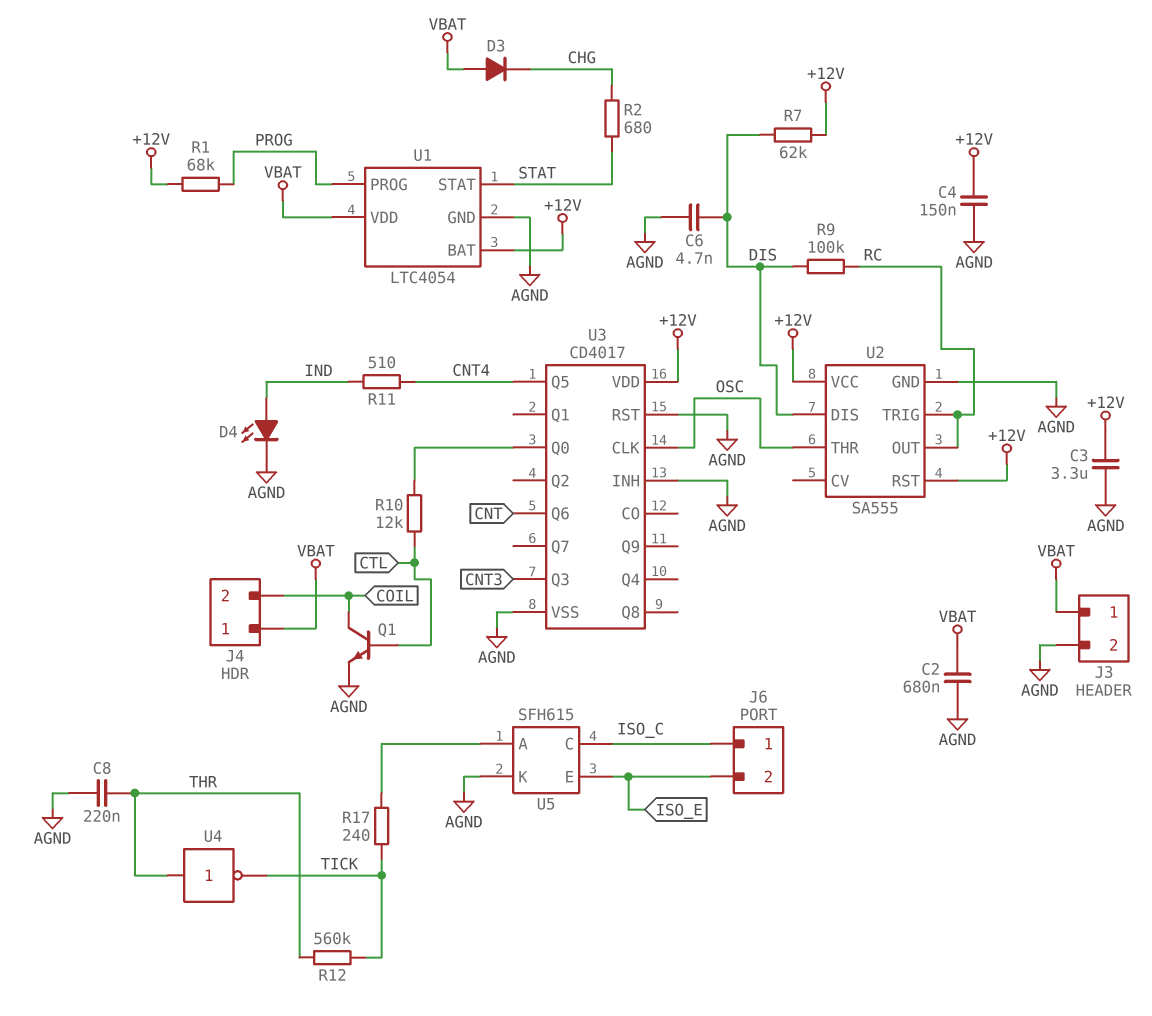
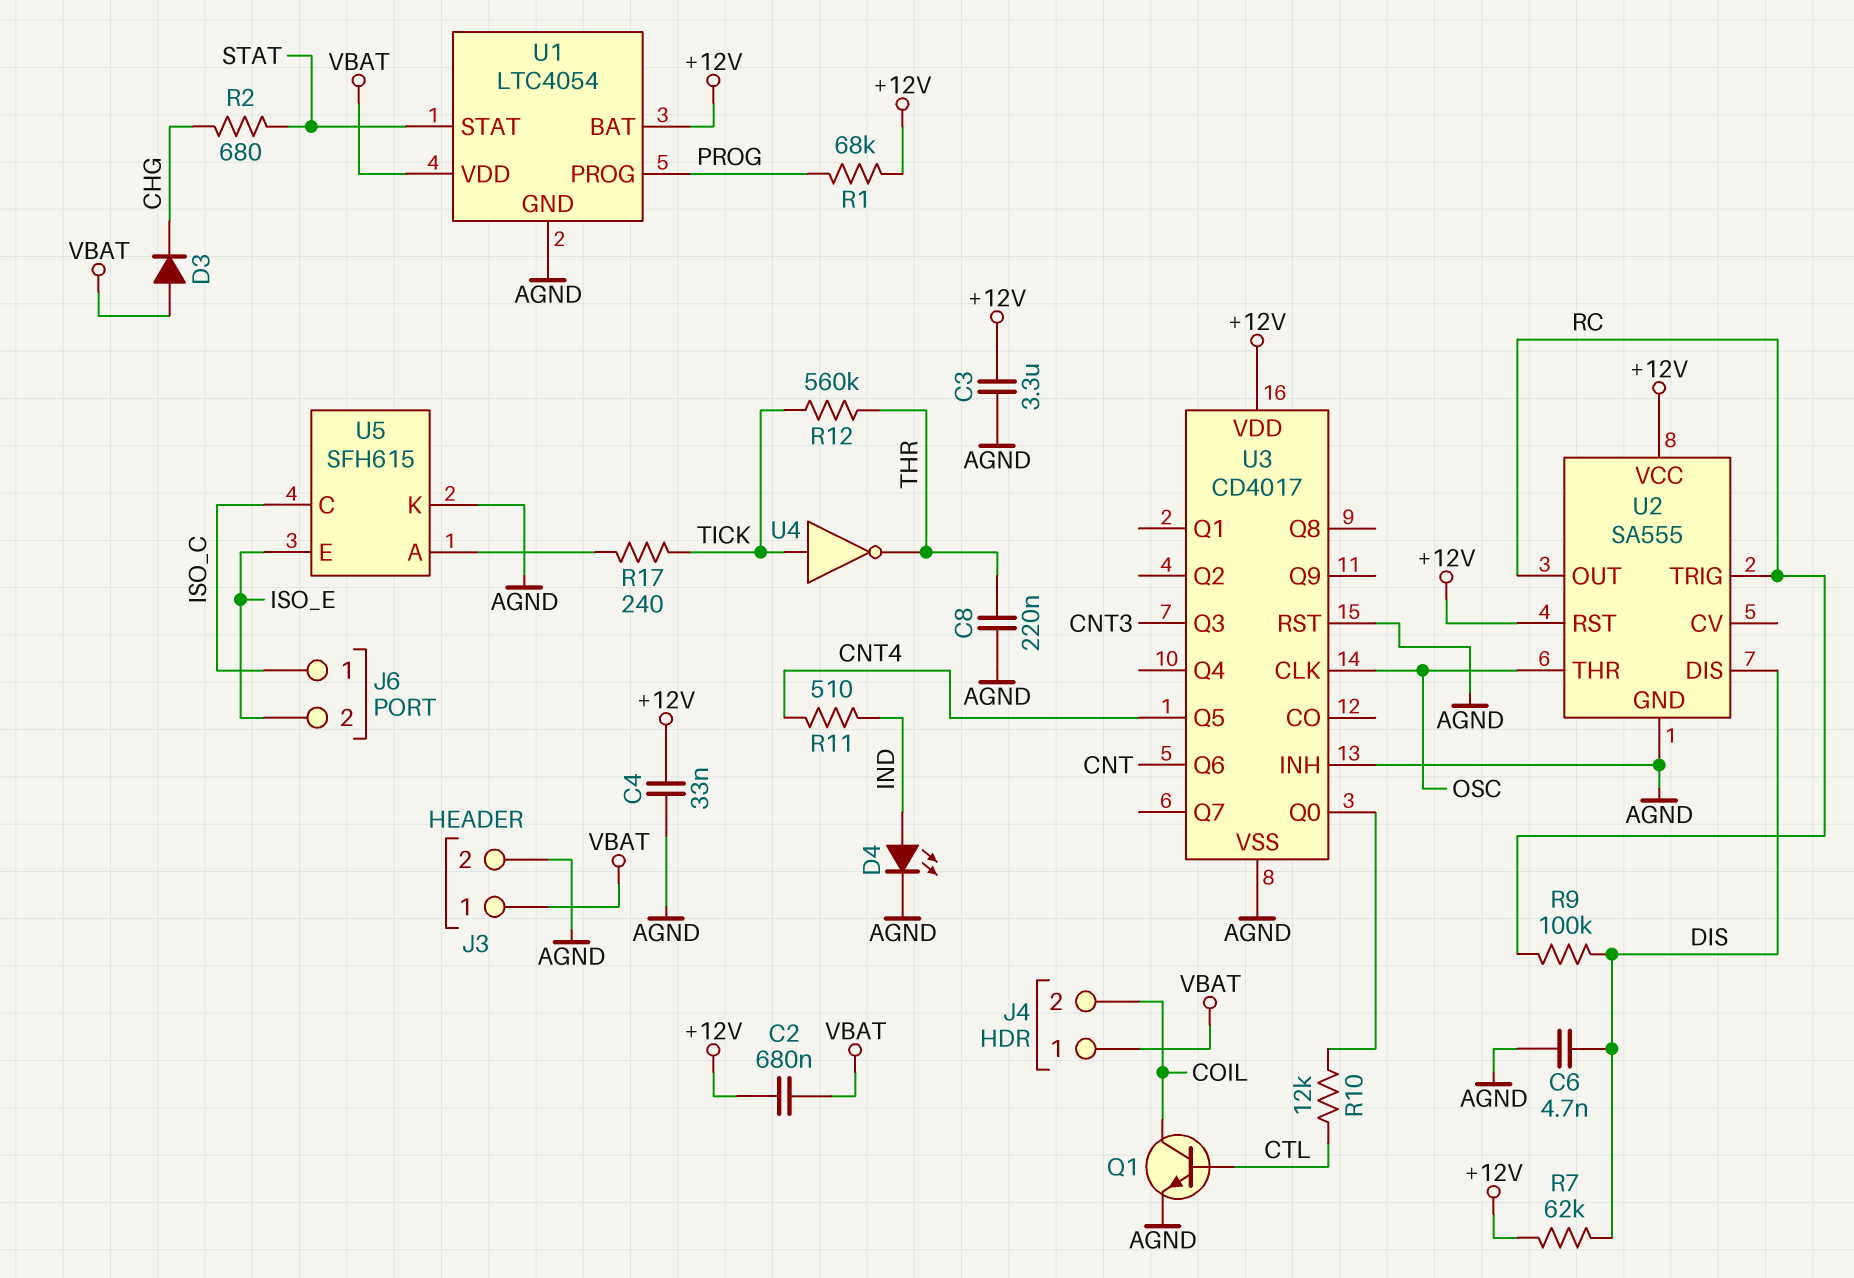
C2: 680nF (AGND, VBAT) -> 680nF (+12V, VBAT)
C4: 150nF (+12V, AGND) -> 33nF (+12V, AGND)
U4: NOT (in THR, out TICK) -> NOT (in TICK, out THR)

